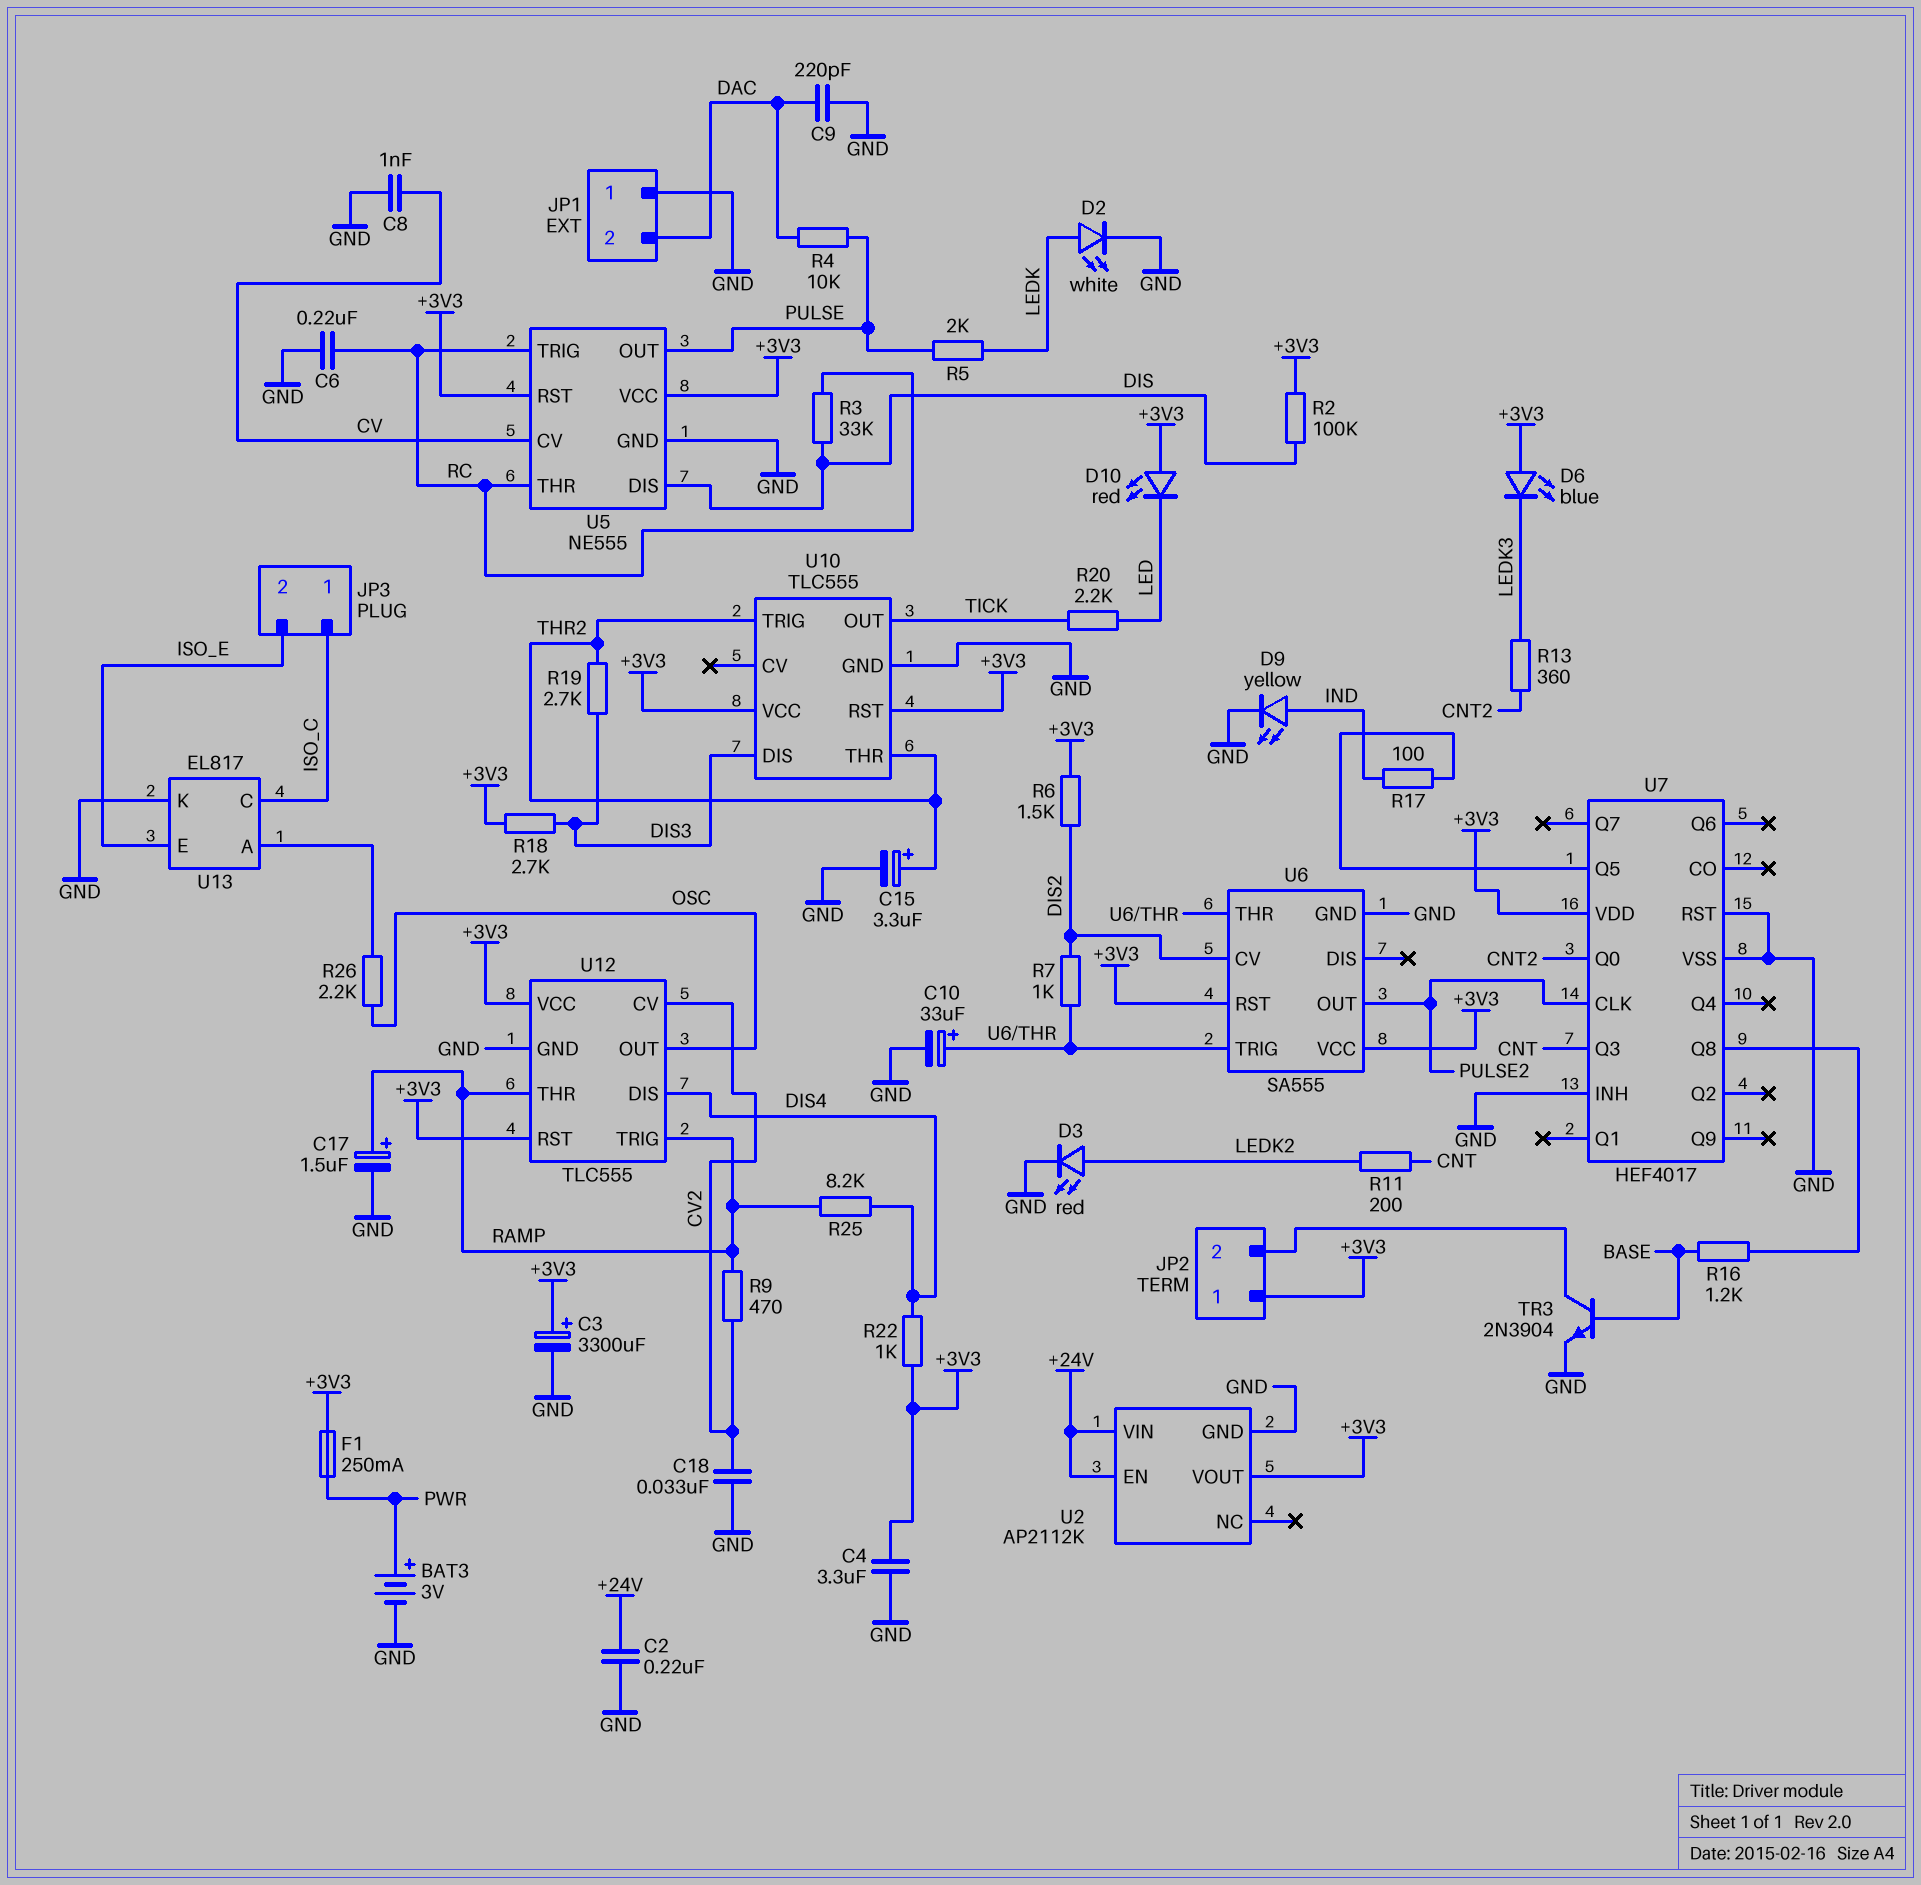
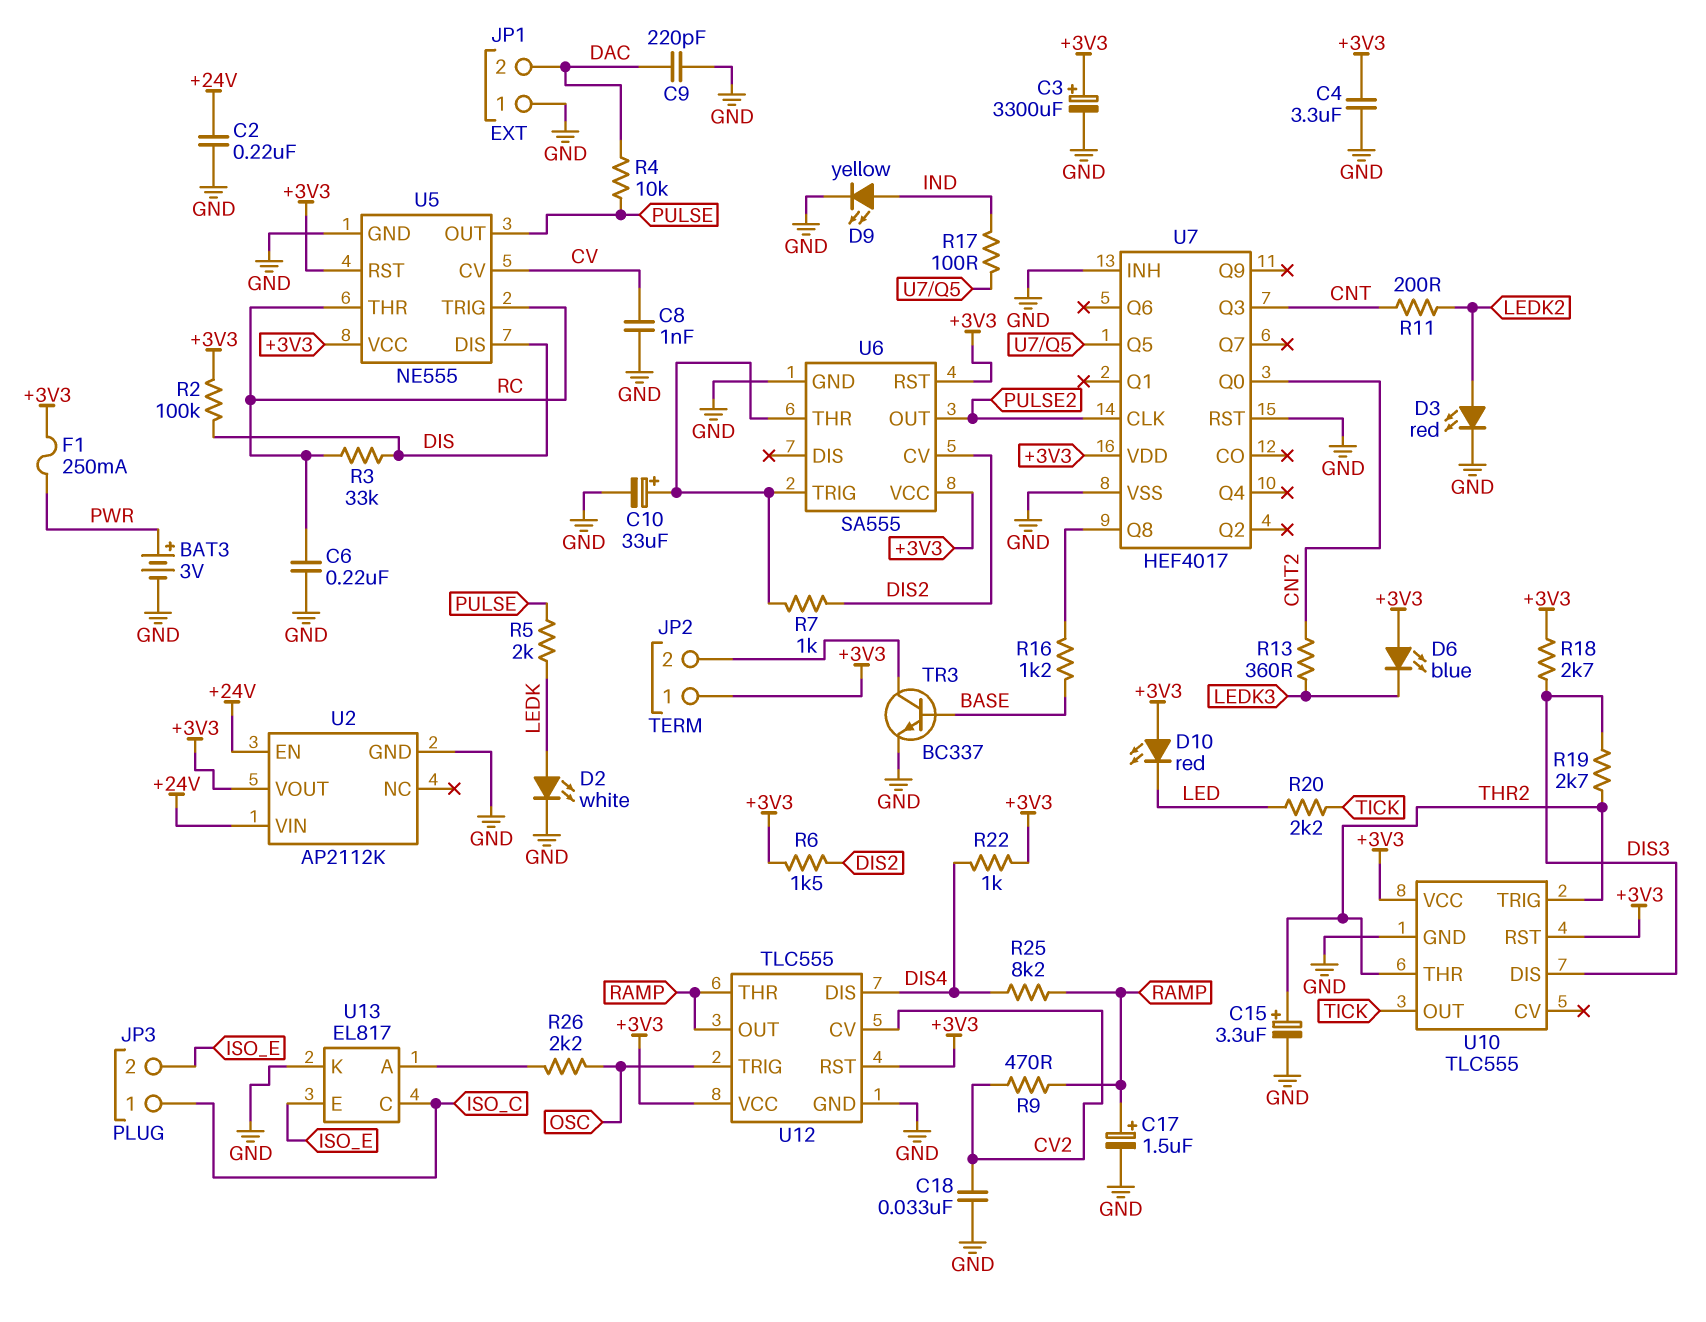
TR3: NPN 2N3904 (B BASE, C JP2/2, E GND) -> NPN BC337 (B BASE, C JP2/2, E GND)
U12 pin OUT: OSC -> RAMP
U12 pin TRIG: RAMP -> OSC

